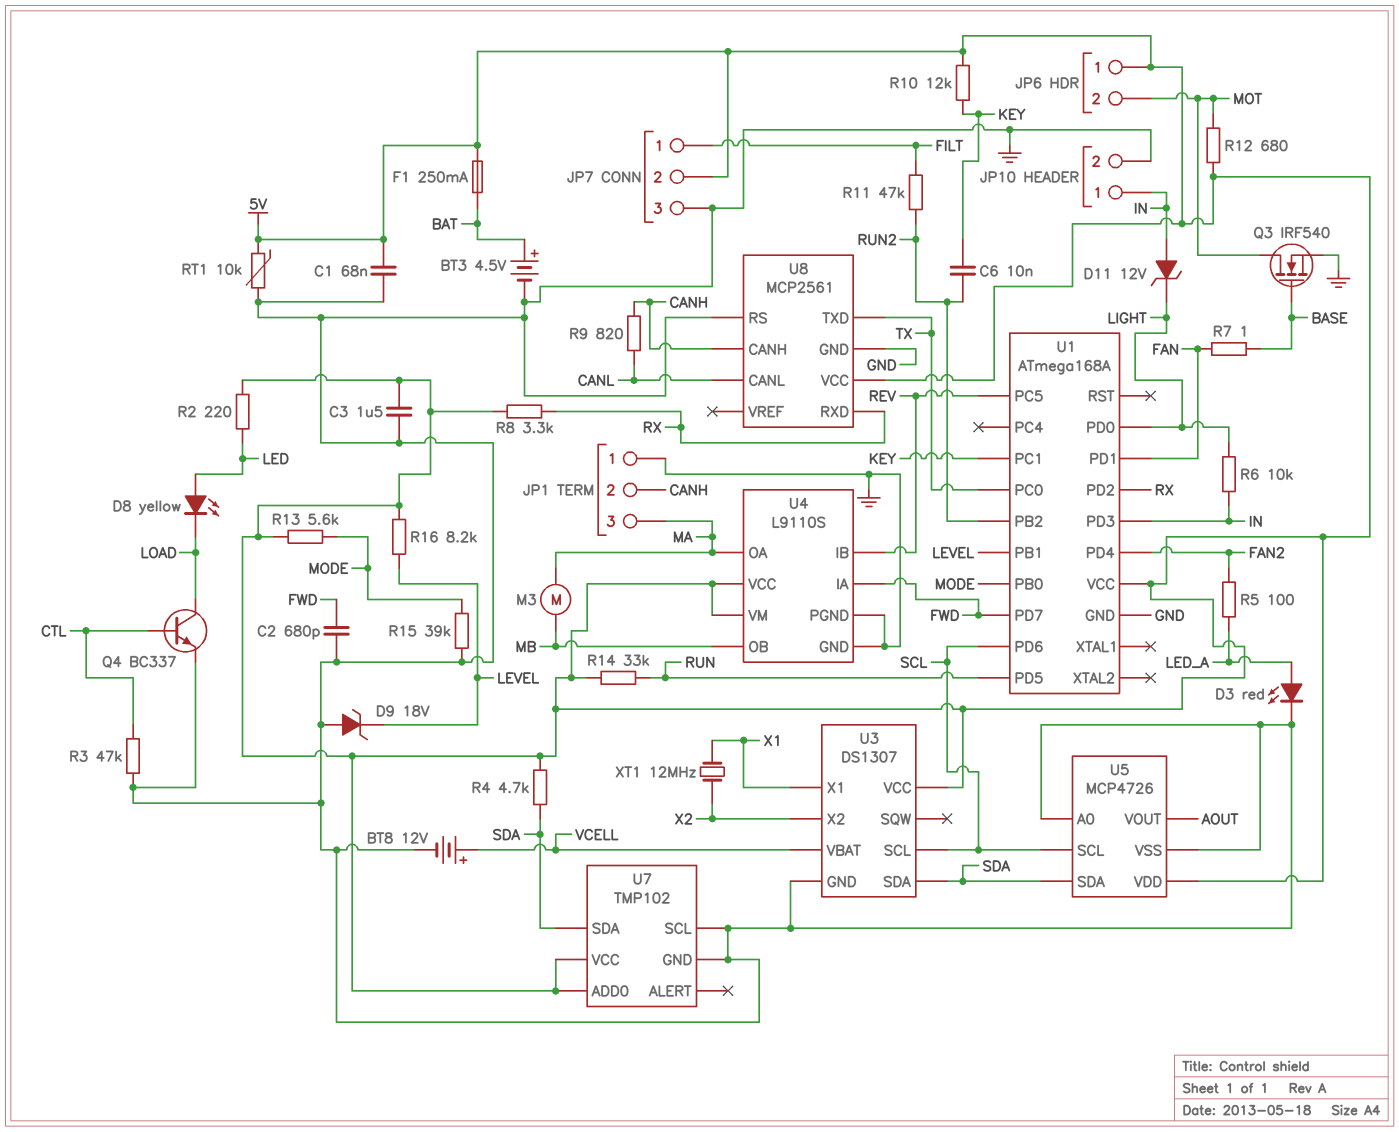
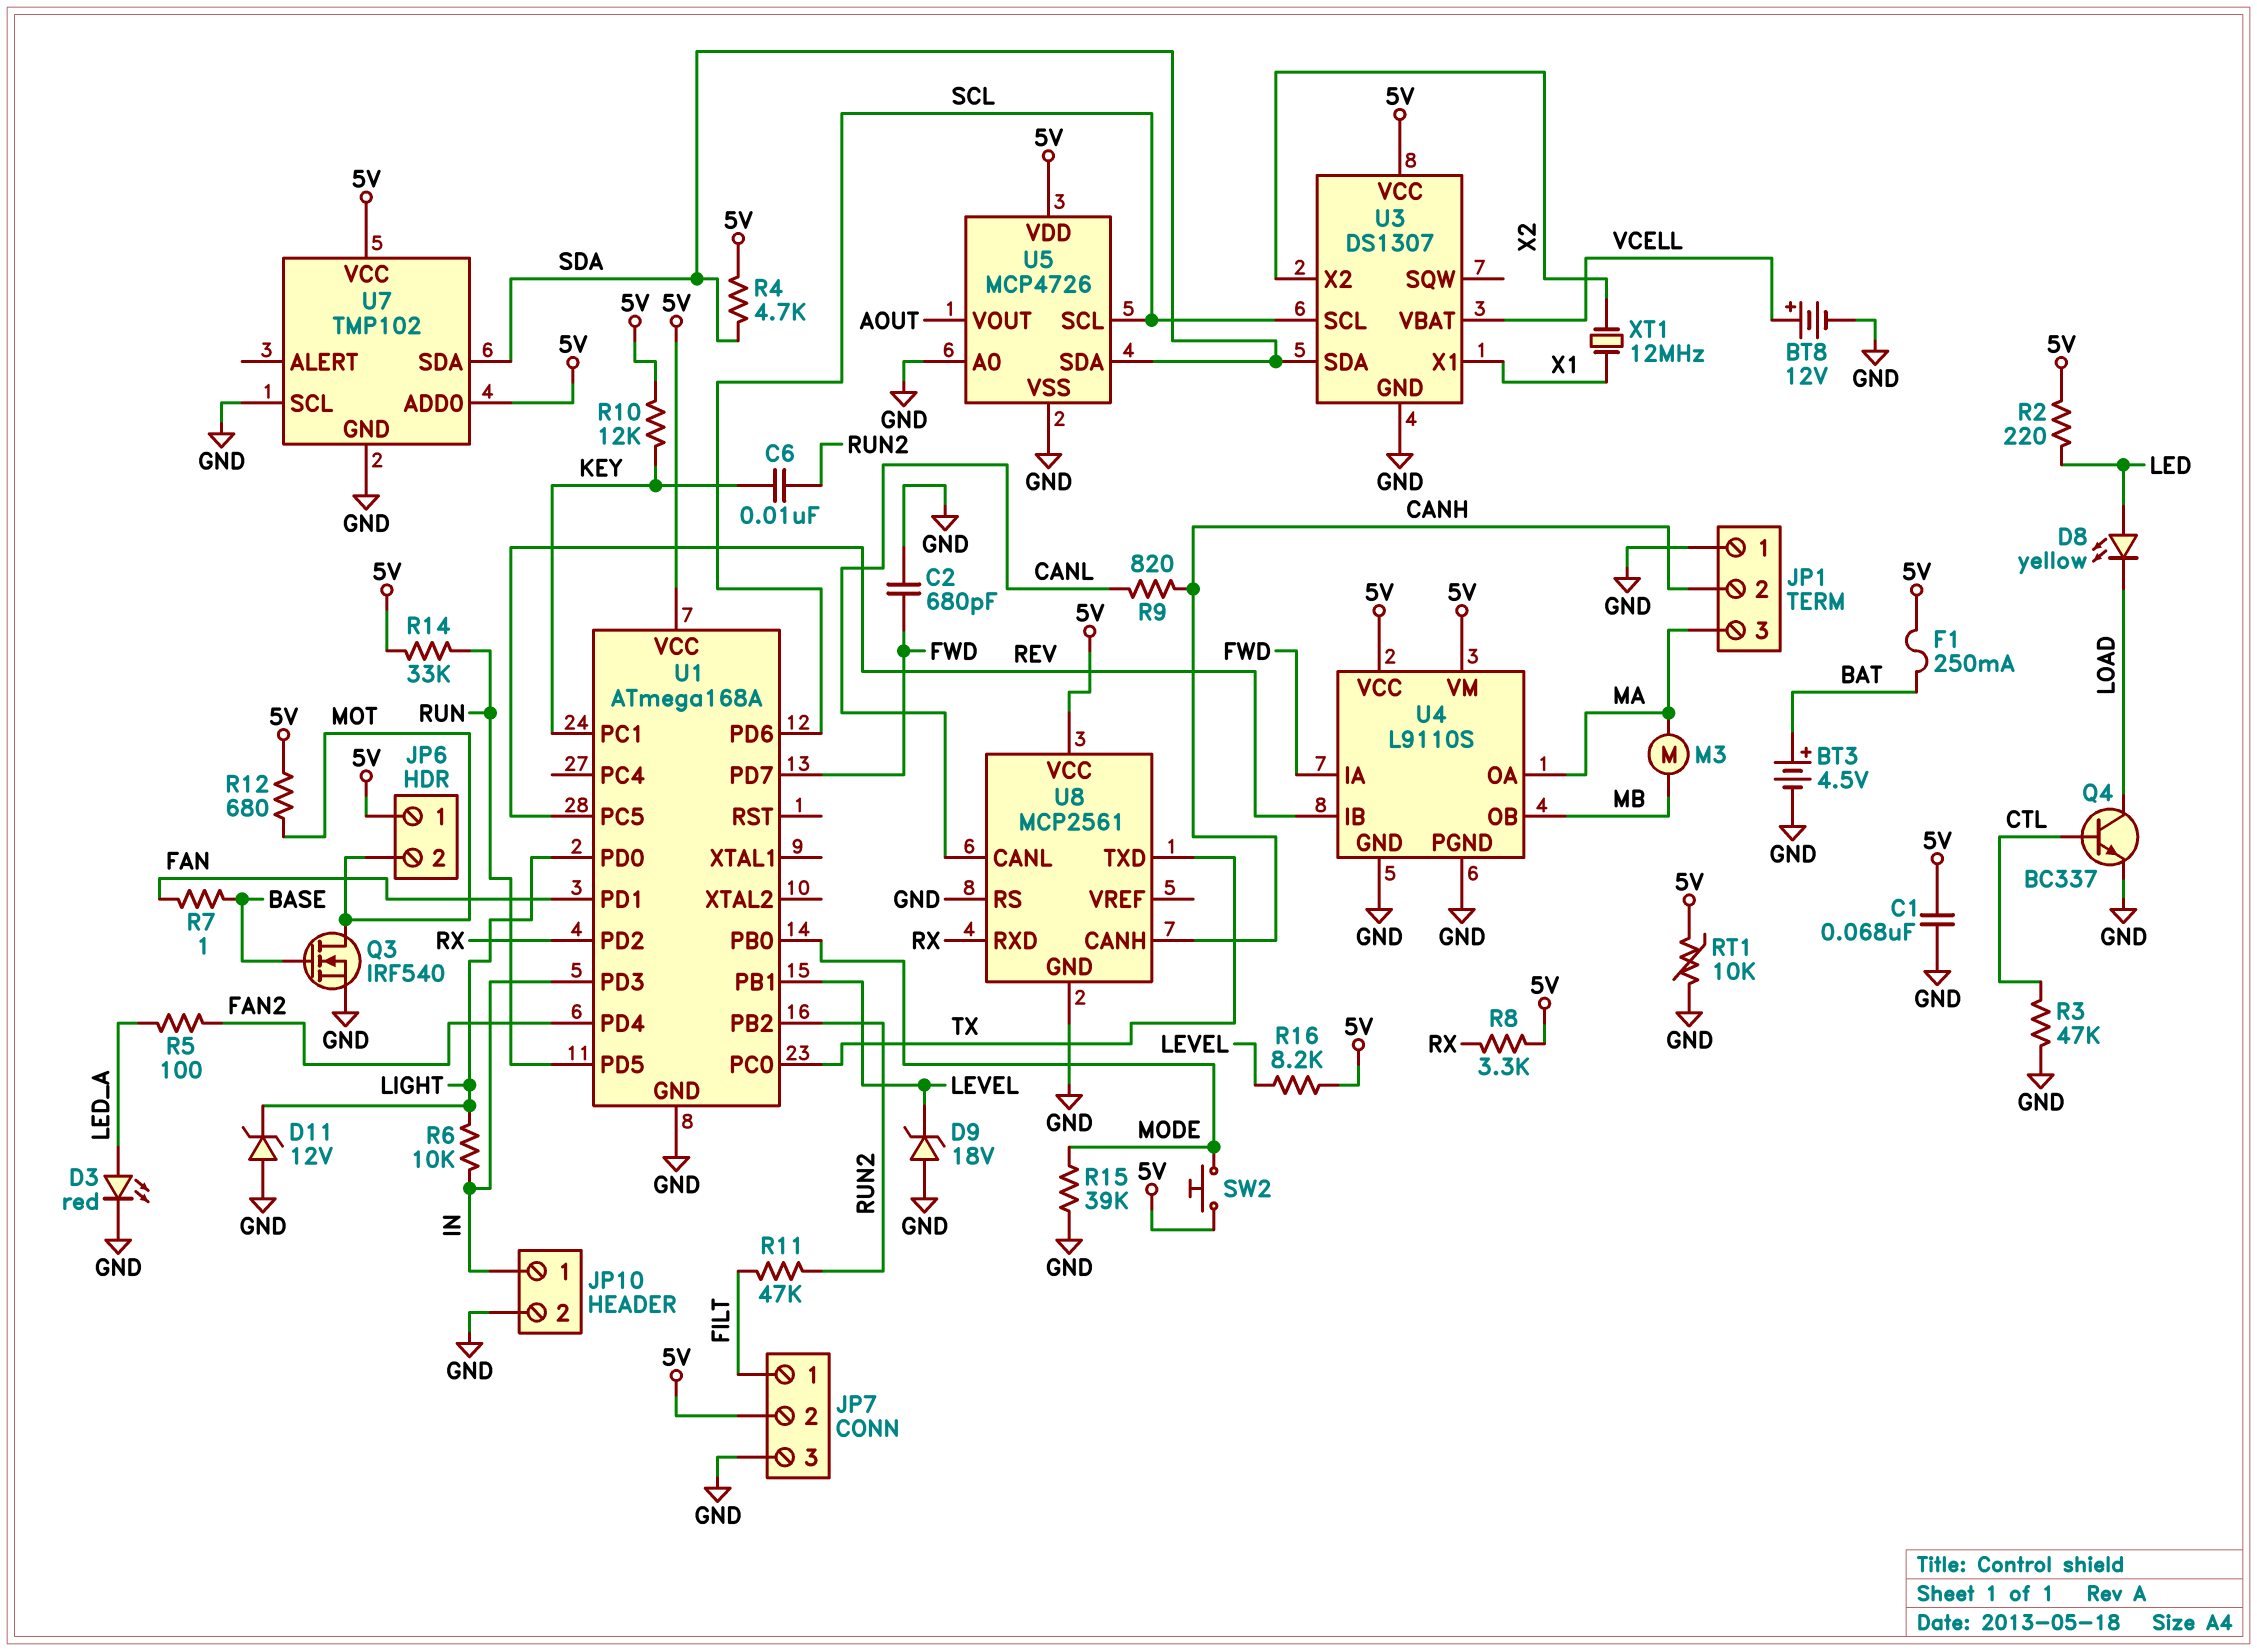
C3: 1.5uF (5V, GND) -> none
D11: zener 12V (A IN, K LIGHT) -> zener 12V (A GND, K LIGHT)
R13: 5.6k (5V, MODE) -> none
SW2: none -> button (5V, MODE)

